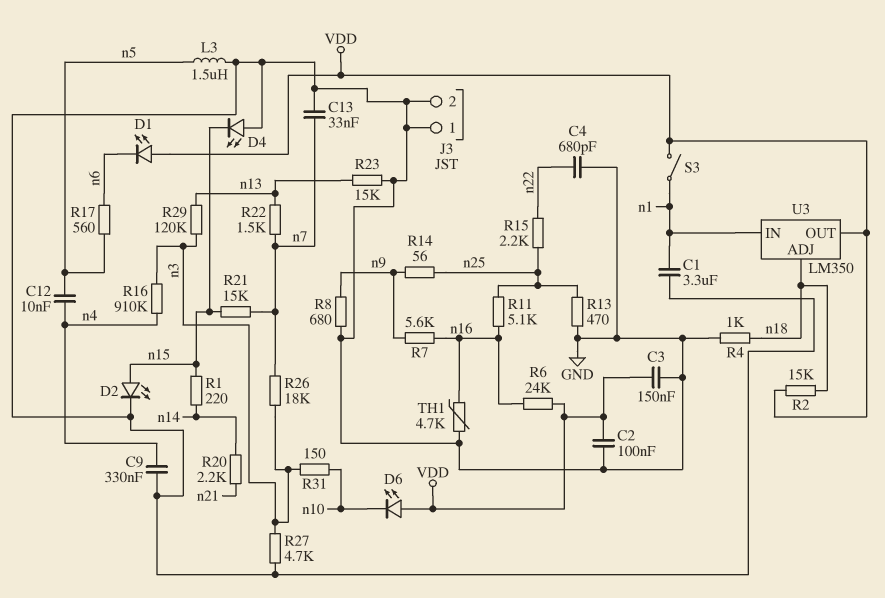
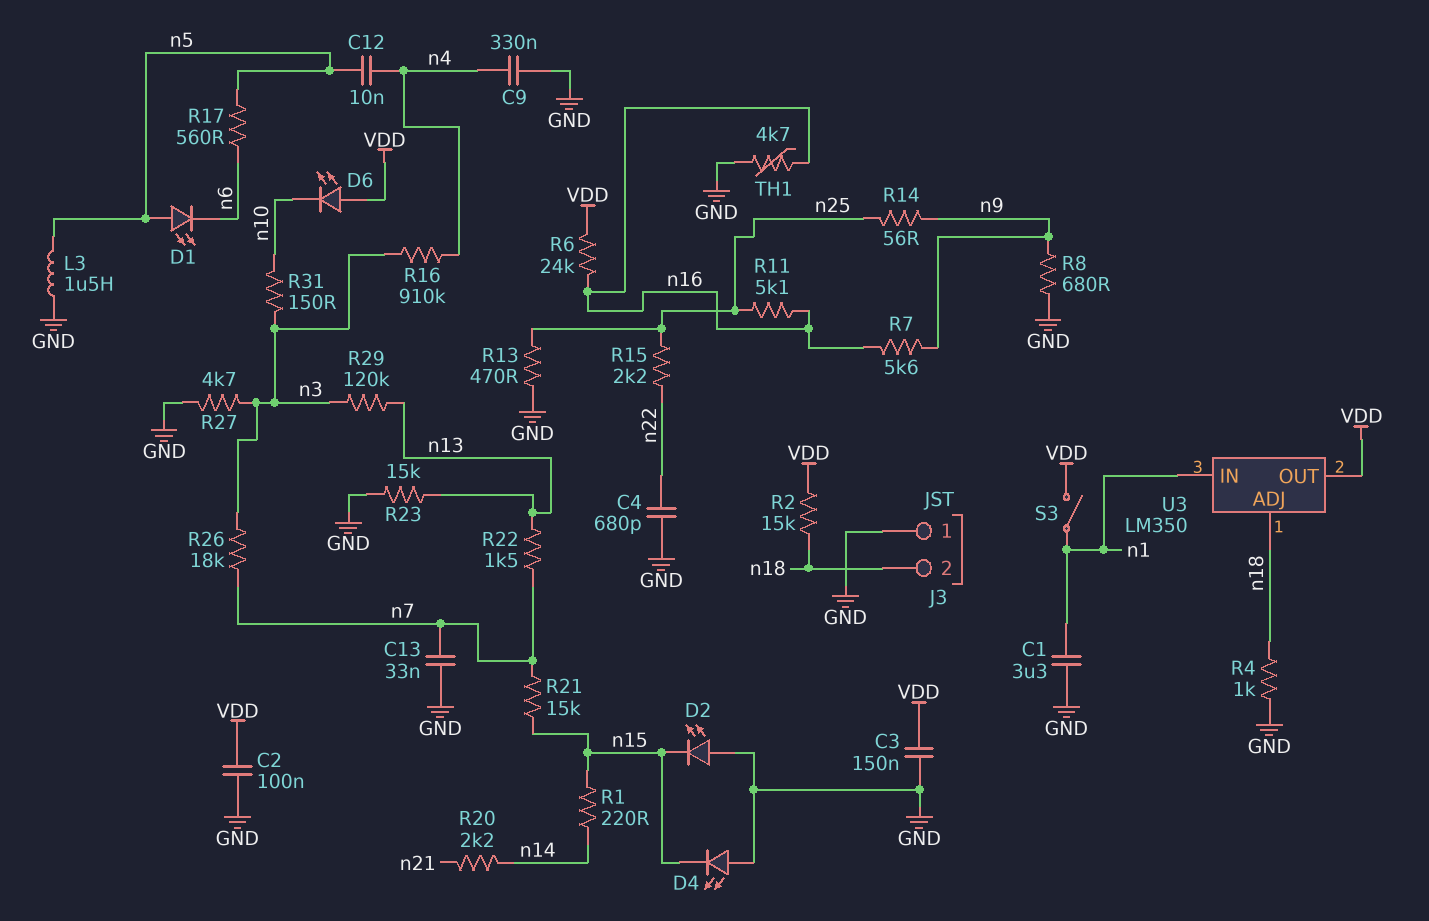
D1: LED (A VDD, K n6) -> LED (A n5, K n6)
D2: LED (A n15, K GND) -> LED (A GND, K n15)
J3 pin 2: GND -> n18

